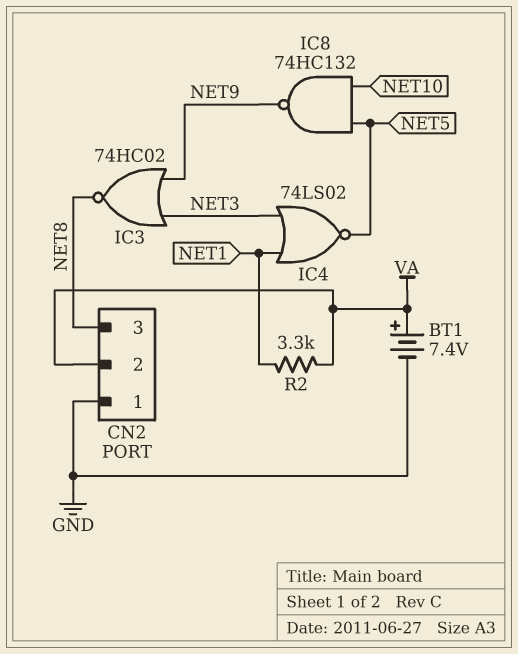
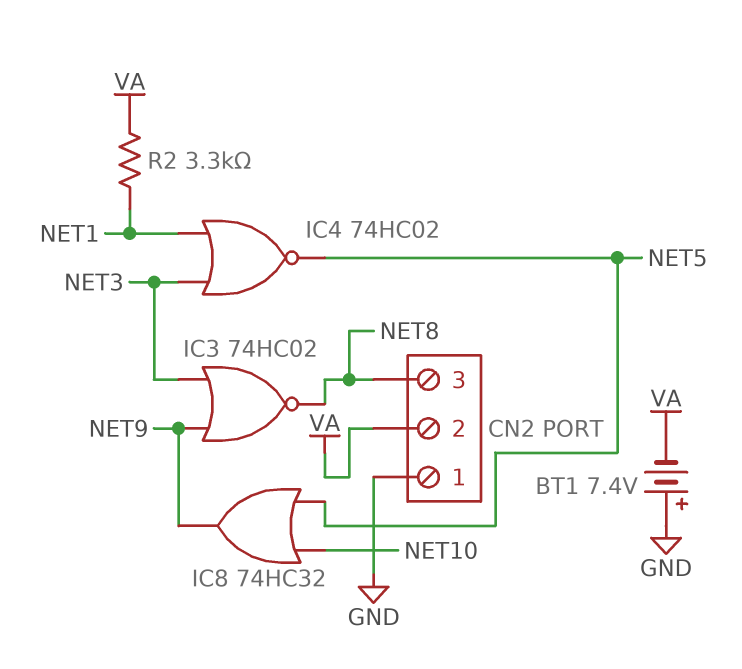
BT1: 7.4V (plus VA, minus GND) -> 7.4V (plus GND, minus VA)
IC4: NOR 74LS02 (in NET1, in NET3, out NET5) -> NOR 74HC02 (in NET1, in NET3, out NET5)
IC8: NAND 74HC132 (in NET5, in NET10, out NET9) -> OR 74HC32 (in NET5, in NET10, out NET9)

